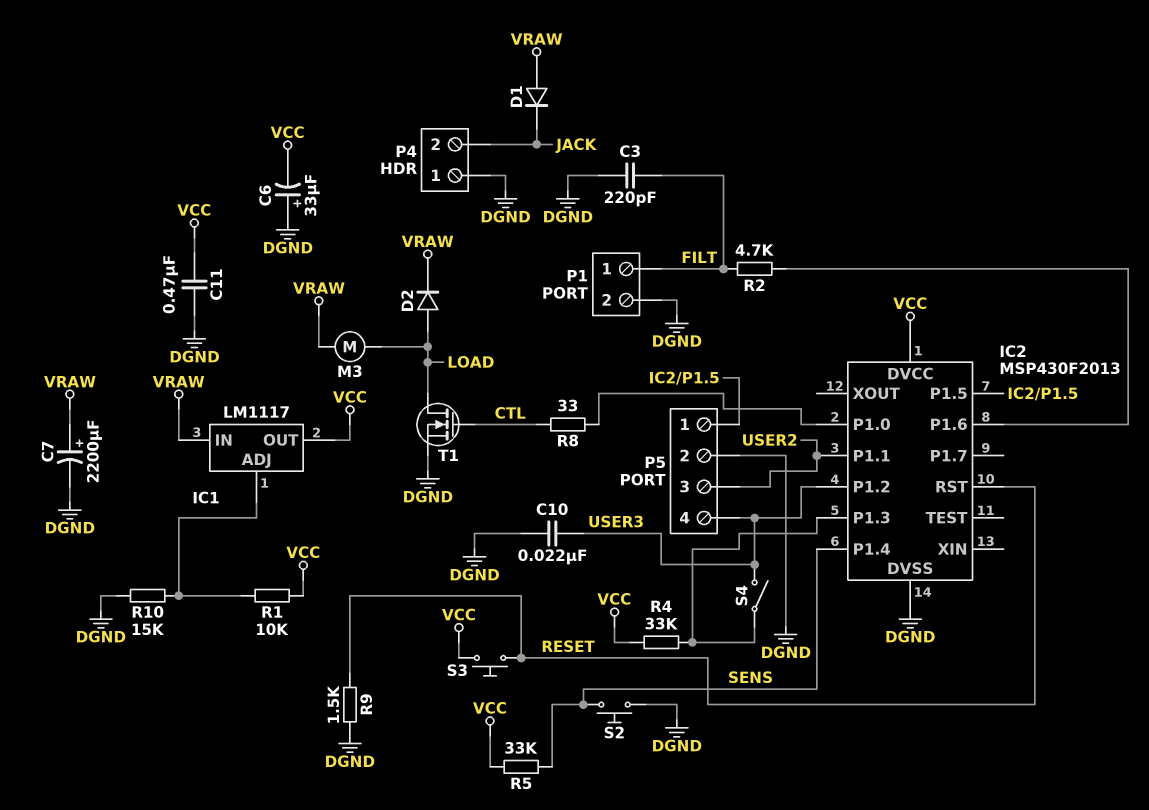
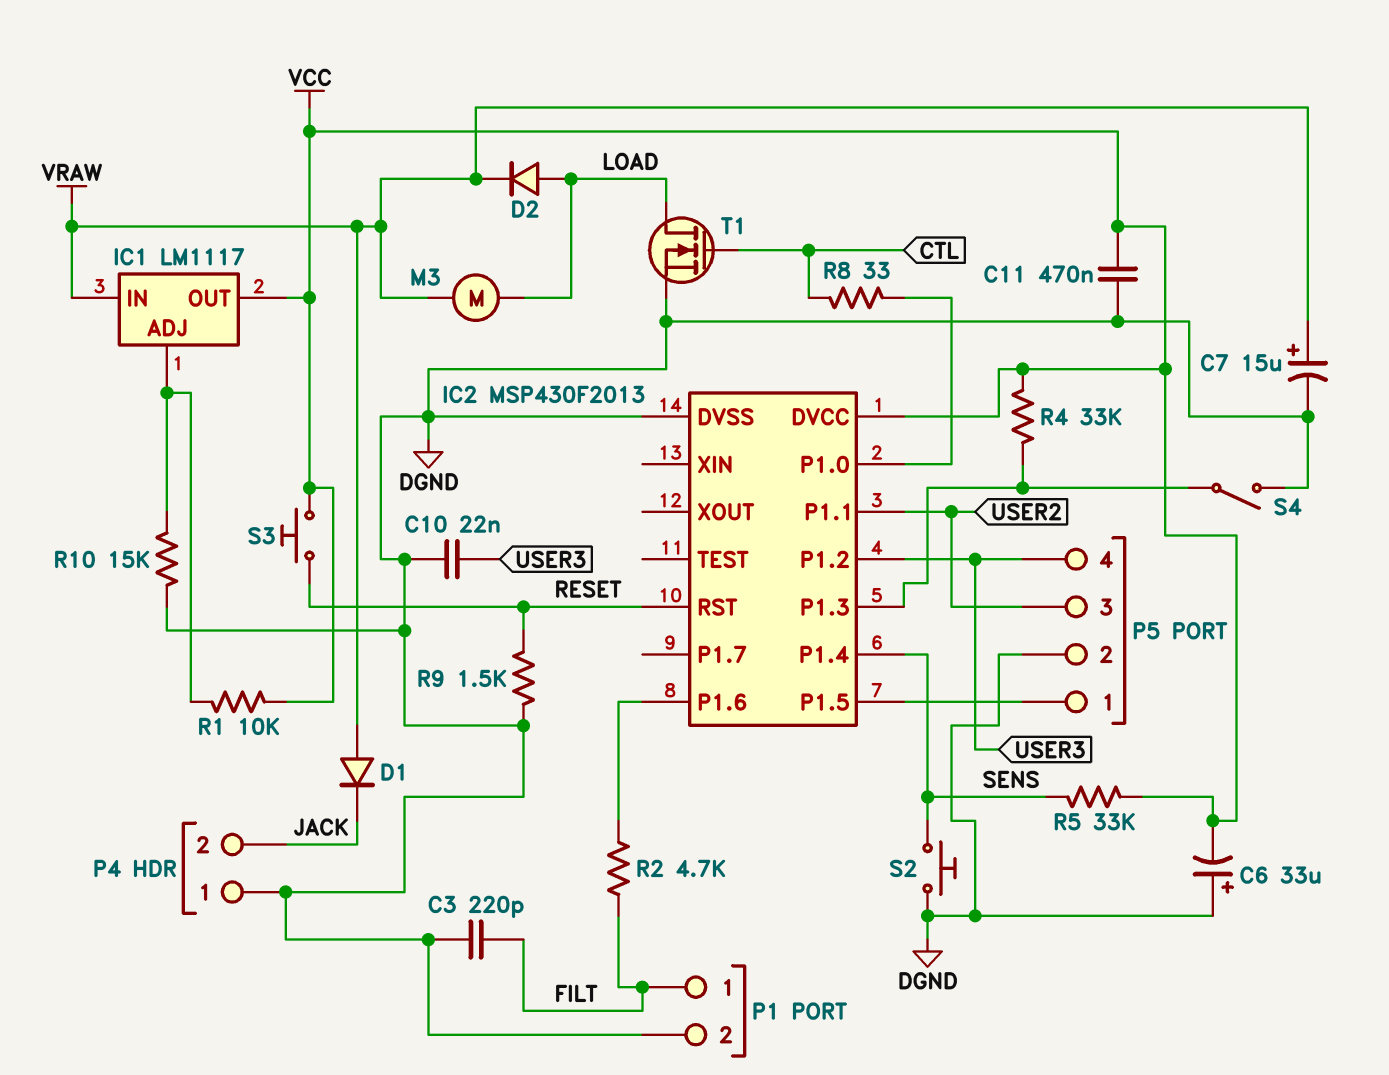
C7: 2200uF (plus VRAW, minus DGND) -> 15uF (plus VRAW, minus DGND)
S4: switch (IC2/P1.3, USER3) -> switch (DGND, IC2/P1.3)

